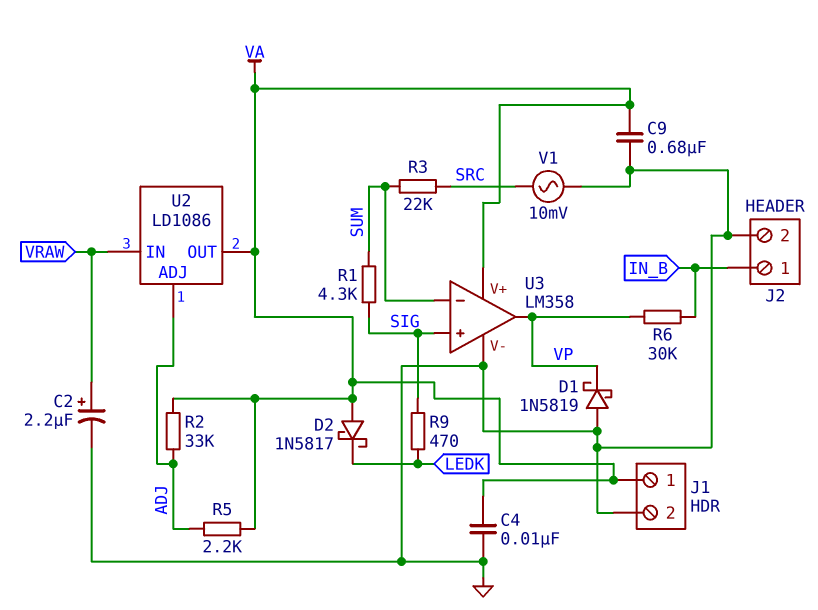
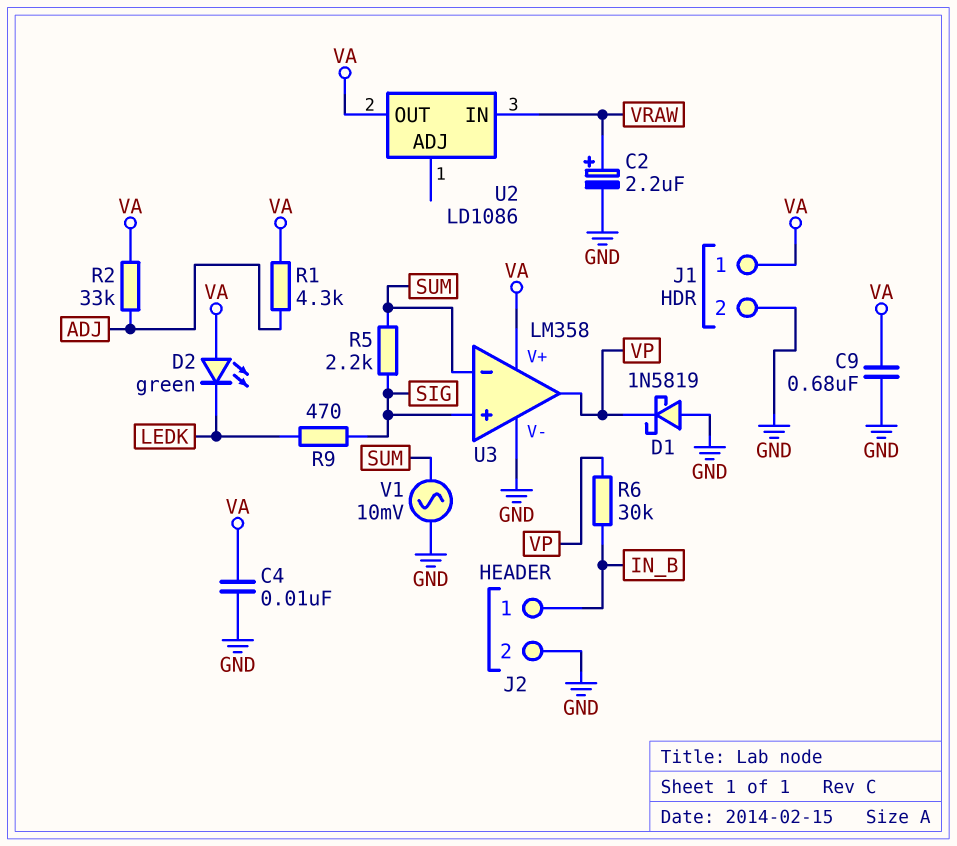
D2: schottky 1N5817 (A VA, K LEDK) -> LED green (A VA, K LEDK)
R1: 4.3k (SIG, SUM) -> 4.3k (ADJ, VA)
R3: 22k (SRC, SUM) -> none
R5: 2.2k (ADJ, VA) -> 2.2k (SIG, SUM)
U2 pin ADJ: ADJ -> none
V1: AC 10mV (GND, SRC) -> AC 10mV (GND, SUM)

